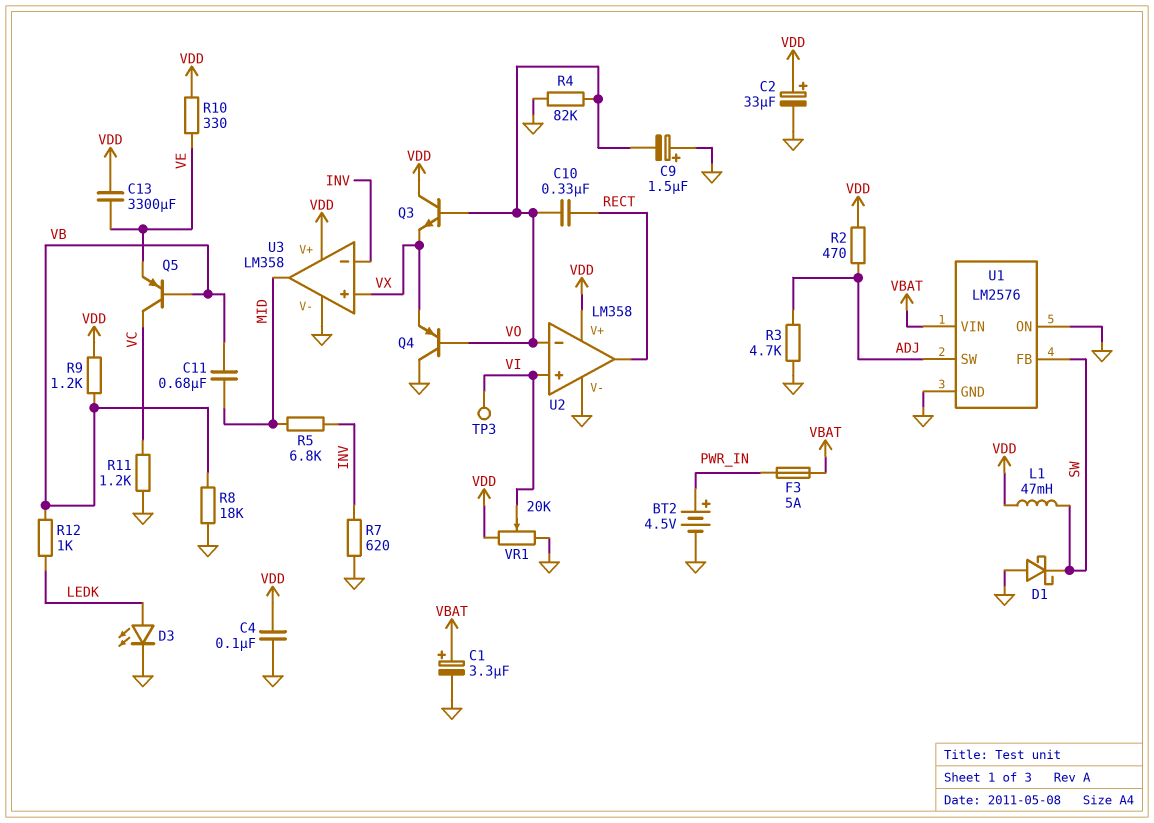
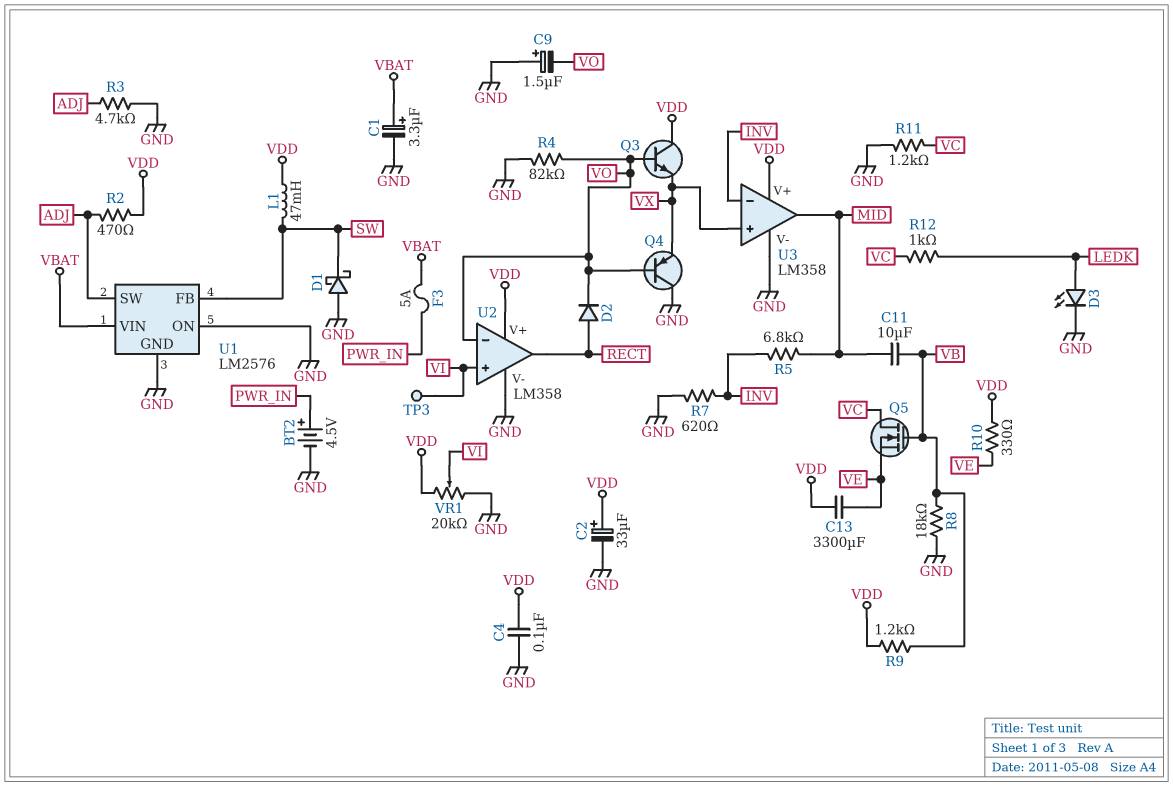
C10: 330nF (RECT, VO) -> none
C11: 680nF (MID, VB) -> 10uF (MID, VB)
D2: none -> diode (A RECT, K VO)
Q5: PNP (B VB, C VC, E VE) -> NMOS (G VB, D VC, S VE)
R12: 1k (LEDK, VB) -> 1k (LEDK, VC)

